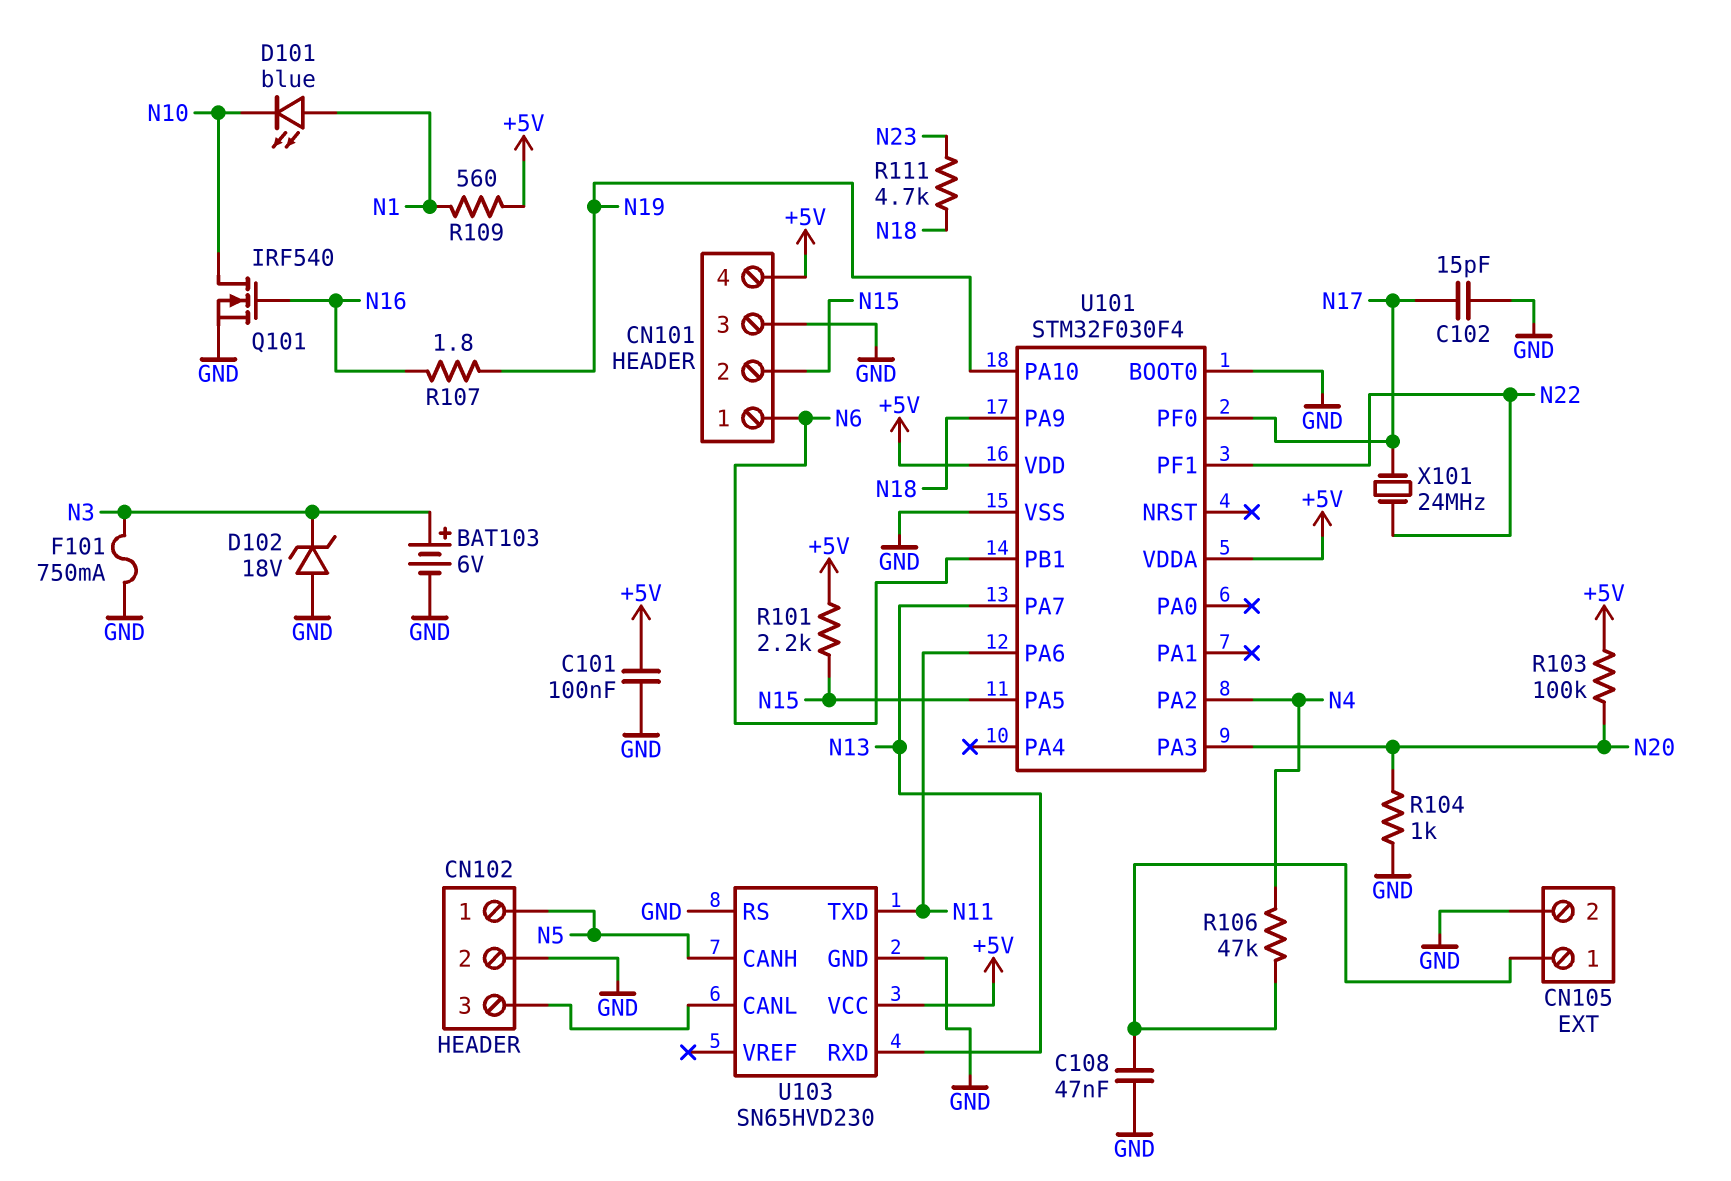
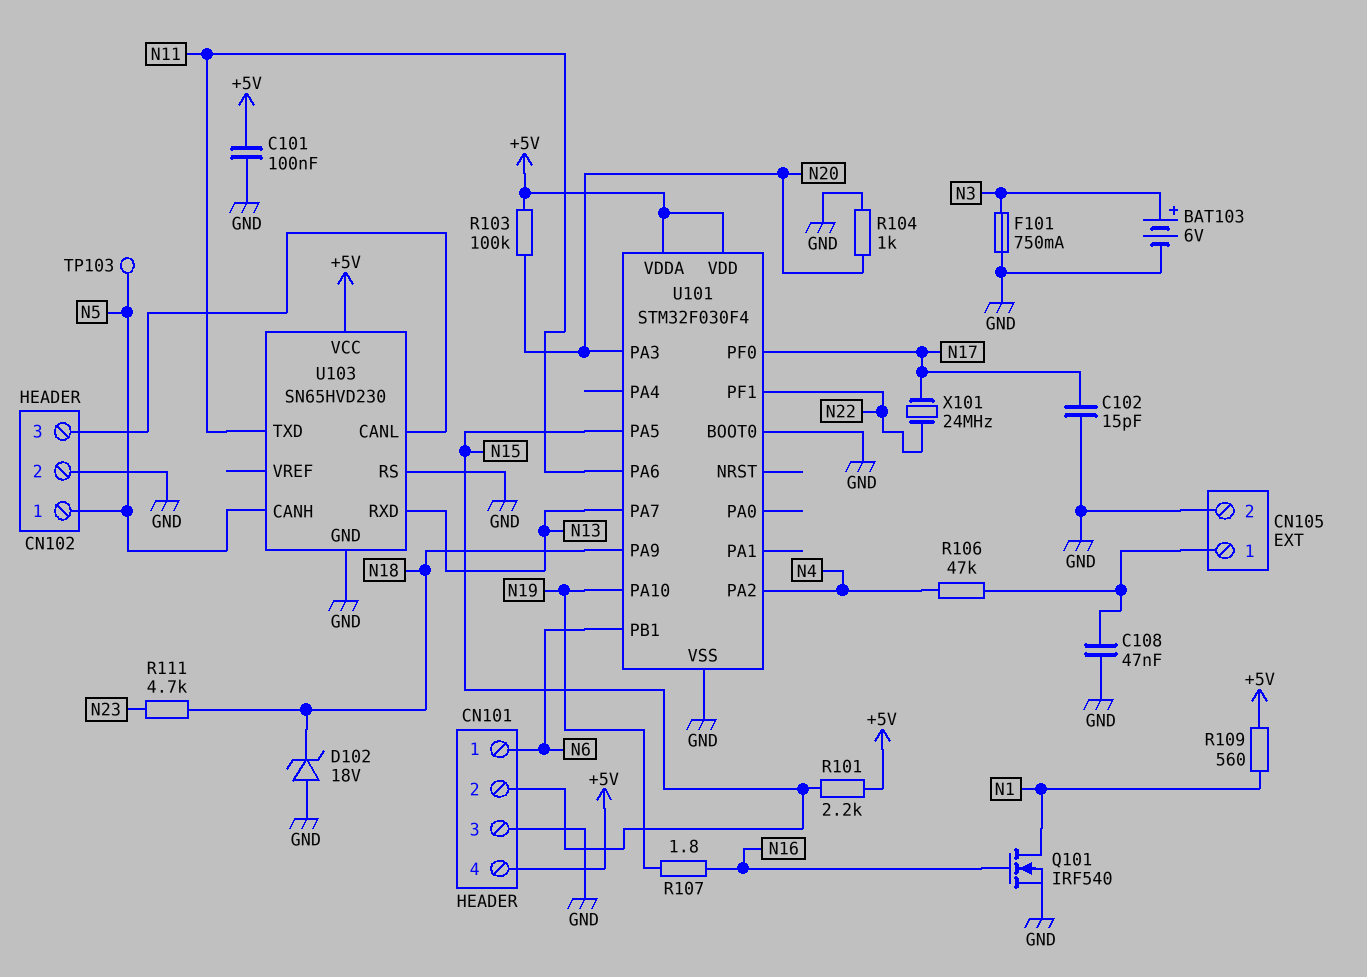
D101: LED blue (A N1, K N10) -> none
D102: zener 18V (A GND, K N3) -> zener 18V (A GND, K N18)
Q101: NMOS IRF540 (G N16, D N10, S GND) -> NMOS IRF540 (G N16, D N1, S GND)
TP103: none -> test point (N5)

